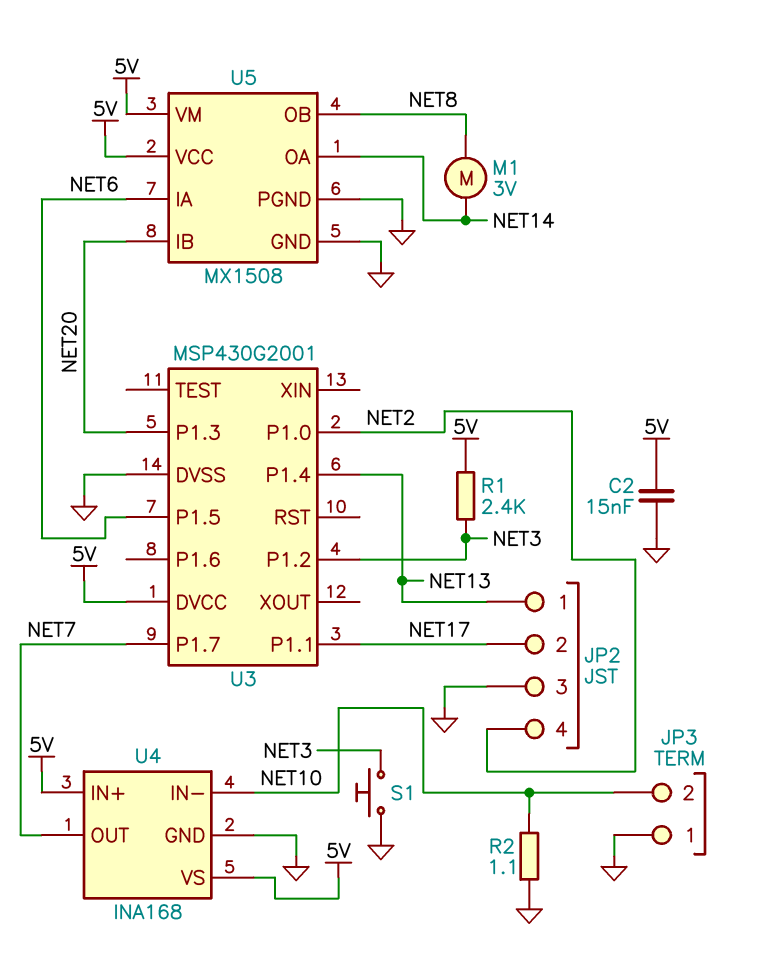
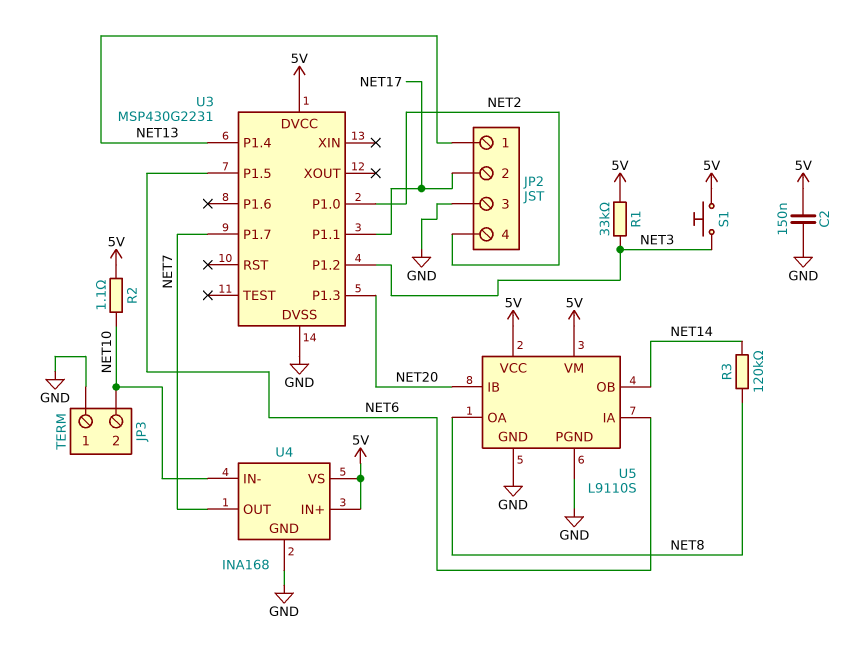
C2: 15nF (5V, GND) -> 150nF (5V, GND)
M1: motor 3V (NET8, NET14) -> none
R1: 2.4k (5V, NET3) -> 33k (5V, NET3)
R2: 1.1 (GND, NET10) -> 1.1 (5V, NET10)
R3: none -> 120k (NET8, NET14)
S1: button (GND, NET3) -> button (5V, NET3)
U3: MSP430G2001 -> MSP430G2231
U5: MX1508 -> L9110S
U5 pin OA: NET14 -> NET8
U5 pin OB: NET8 -> NET14

